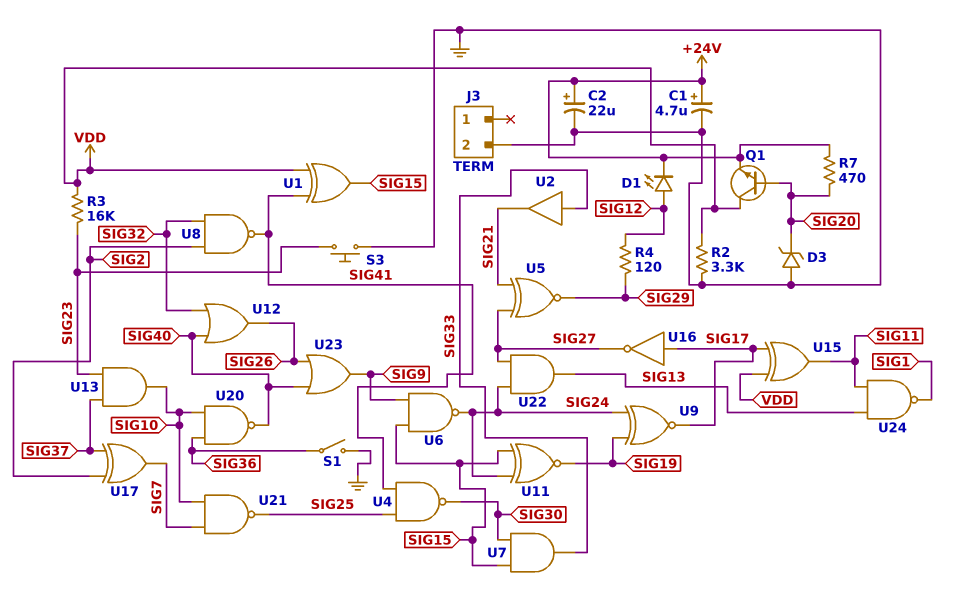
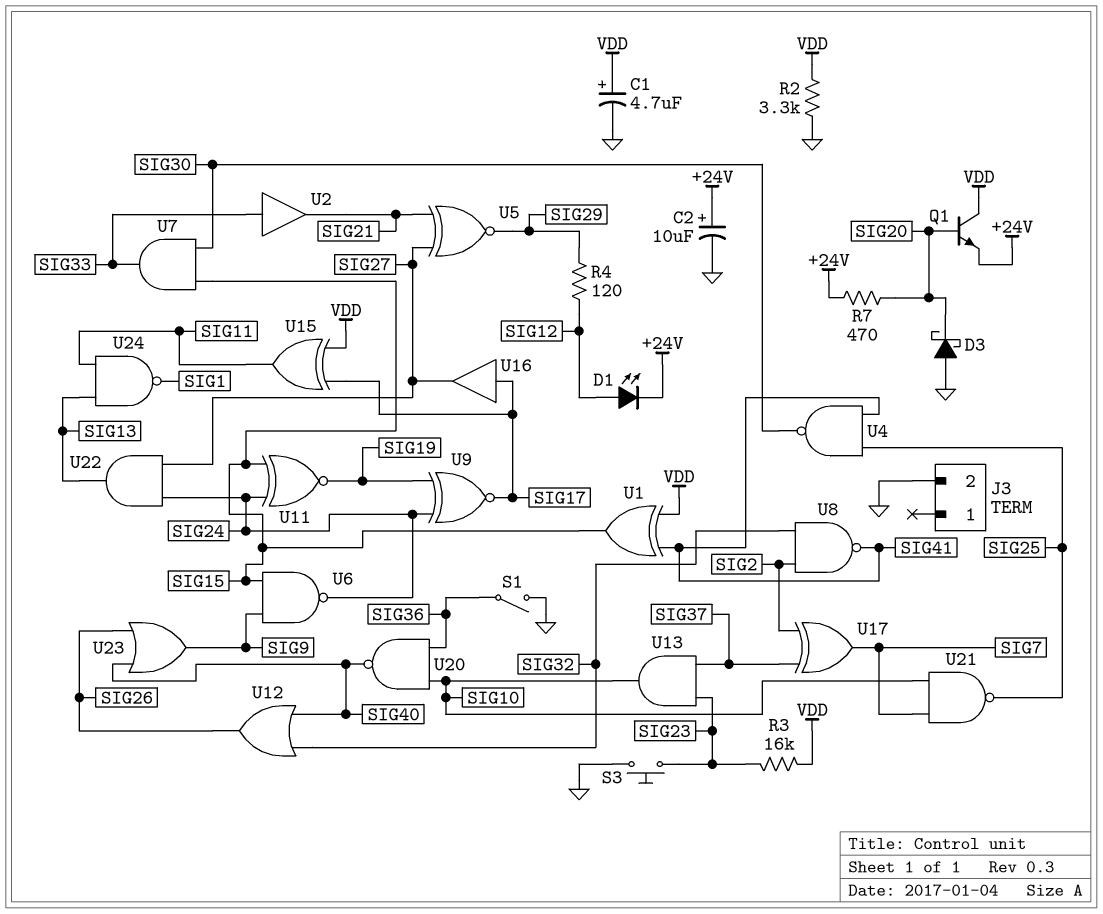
C1: 4.7uF (plus +24V, minus GND) -> 4.7uF (plus VDD, minus GND)
C2: 22uF (plus +24V, minus GND) -> 10uF (plus +24V, minus GND)
D3: zener (A GND, K SIG20) -> schottky (A GND, K SIG20)
U16: NOT (in SIG17, out SIG27) -> buffer (in SIG17, out SIG27)

